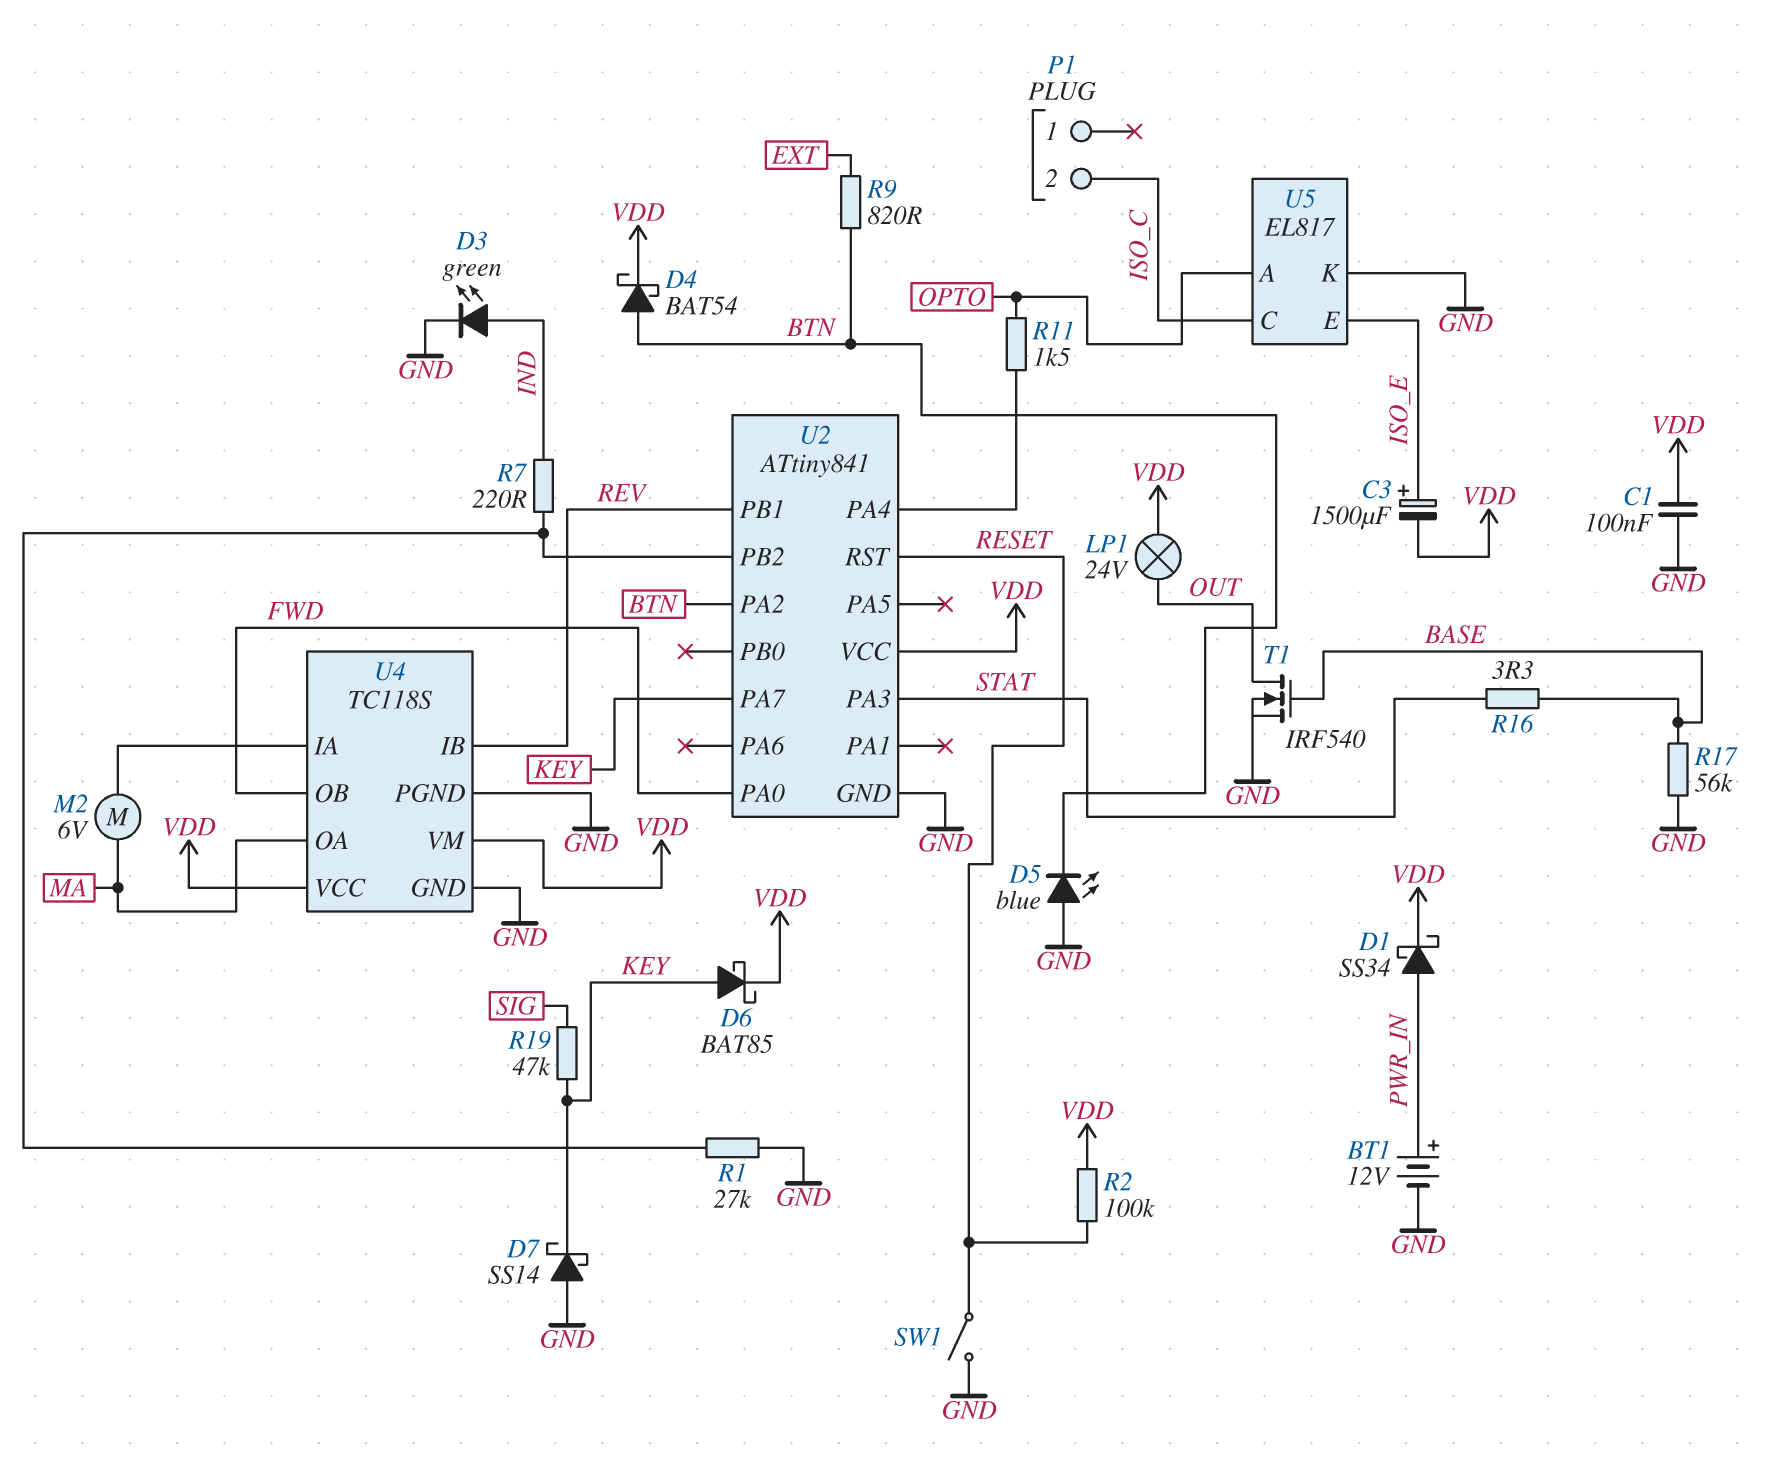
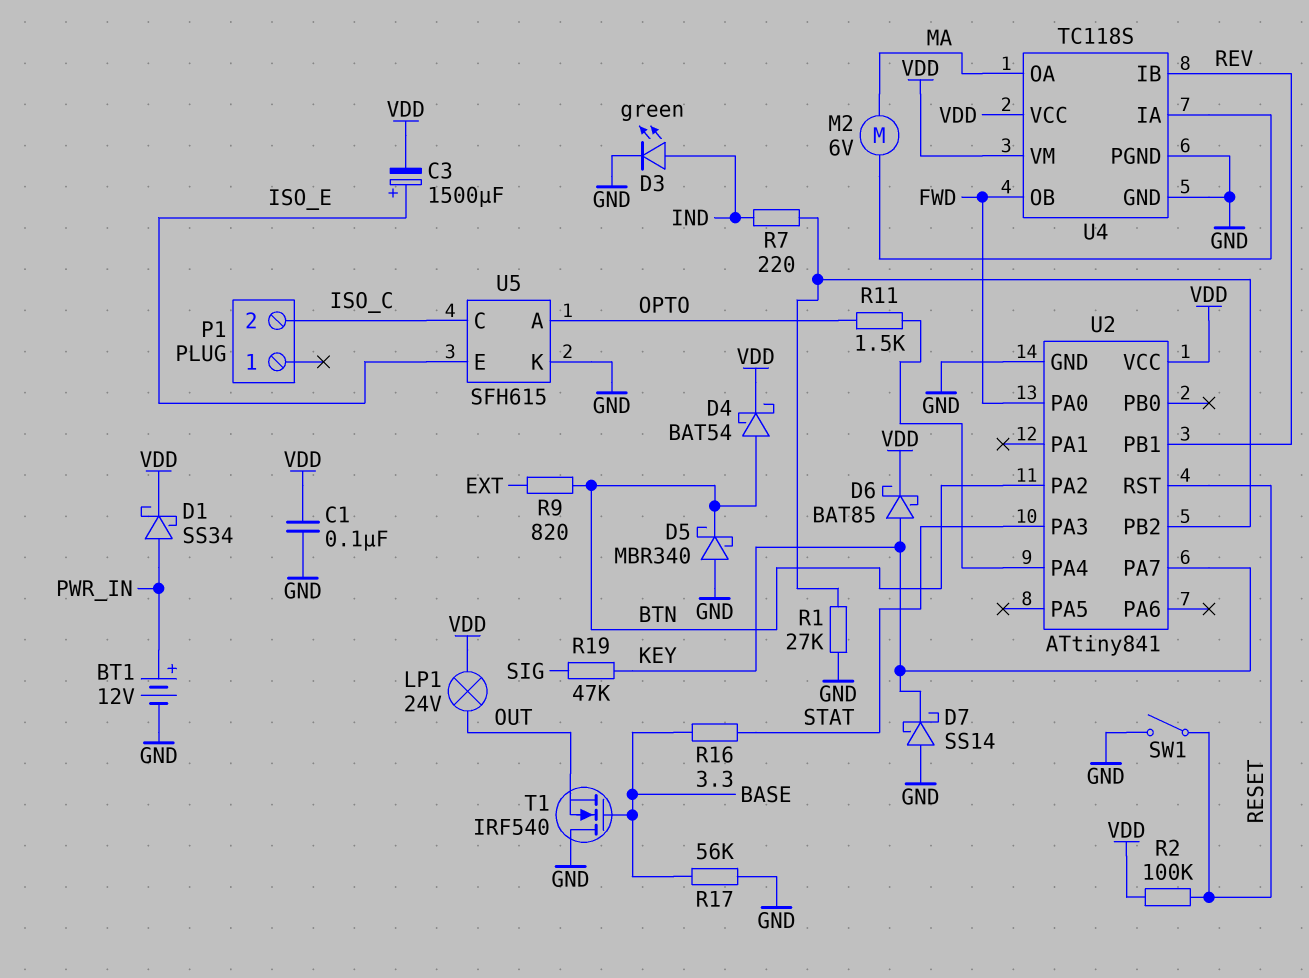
D5: LED blue (A GND, K BTN) -> schottky MBR340 (A GND, K BTN)
T1: NMOS IRF540 (G BASE, D OUT, S GND) -> NMOS IRF540 (G BASE, D GND, S OUT)
U5: EL817 -> SFH615

